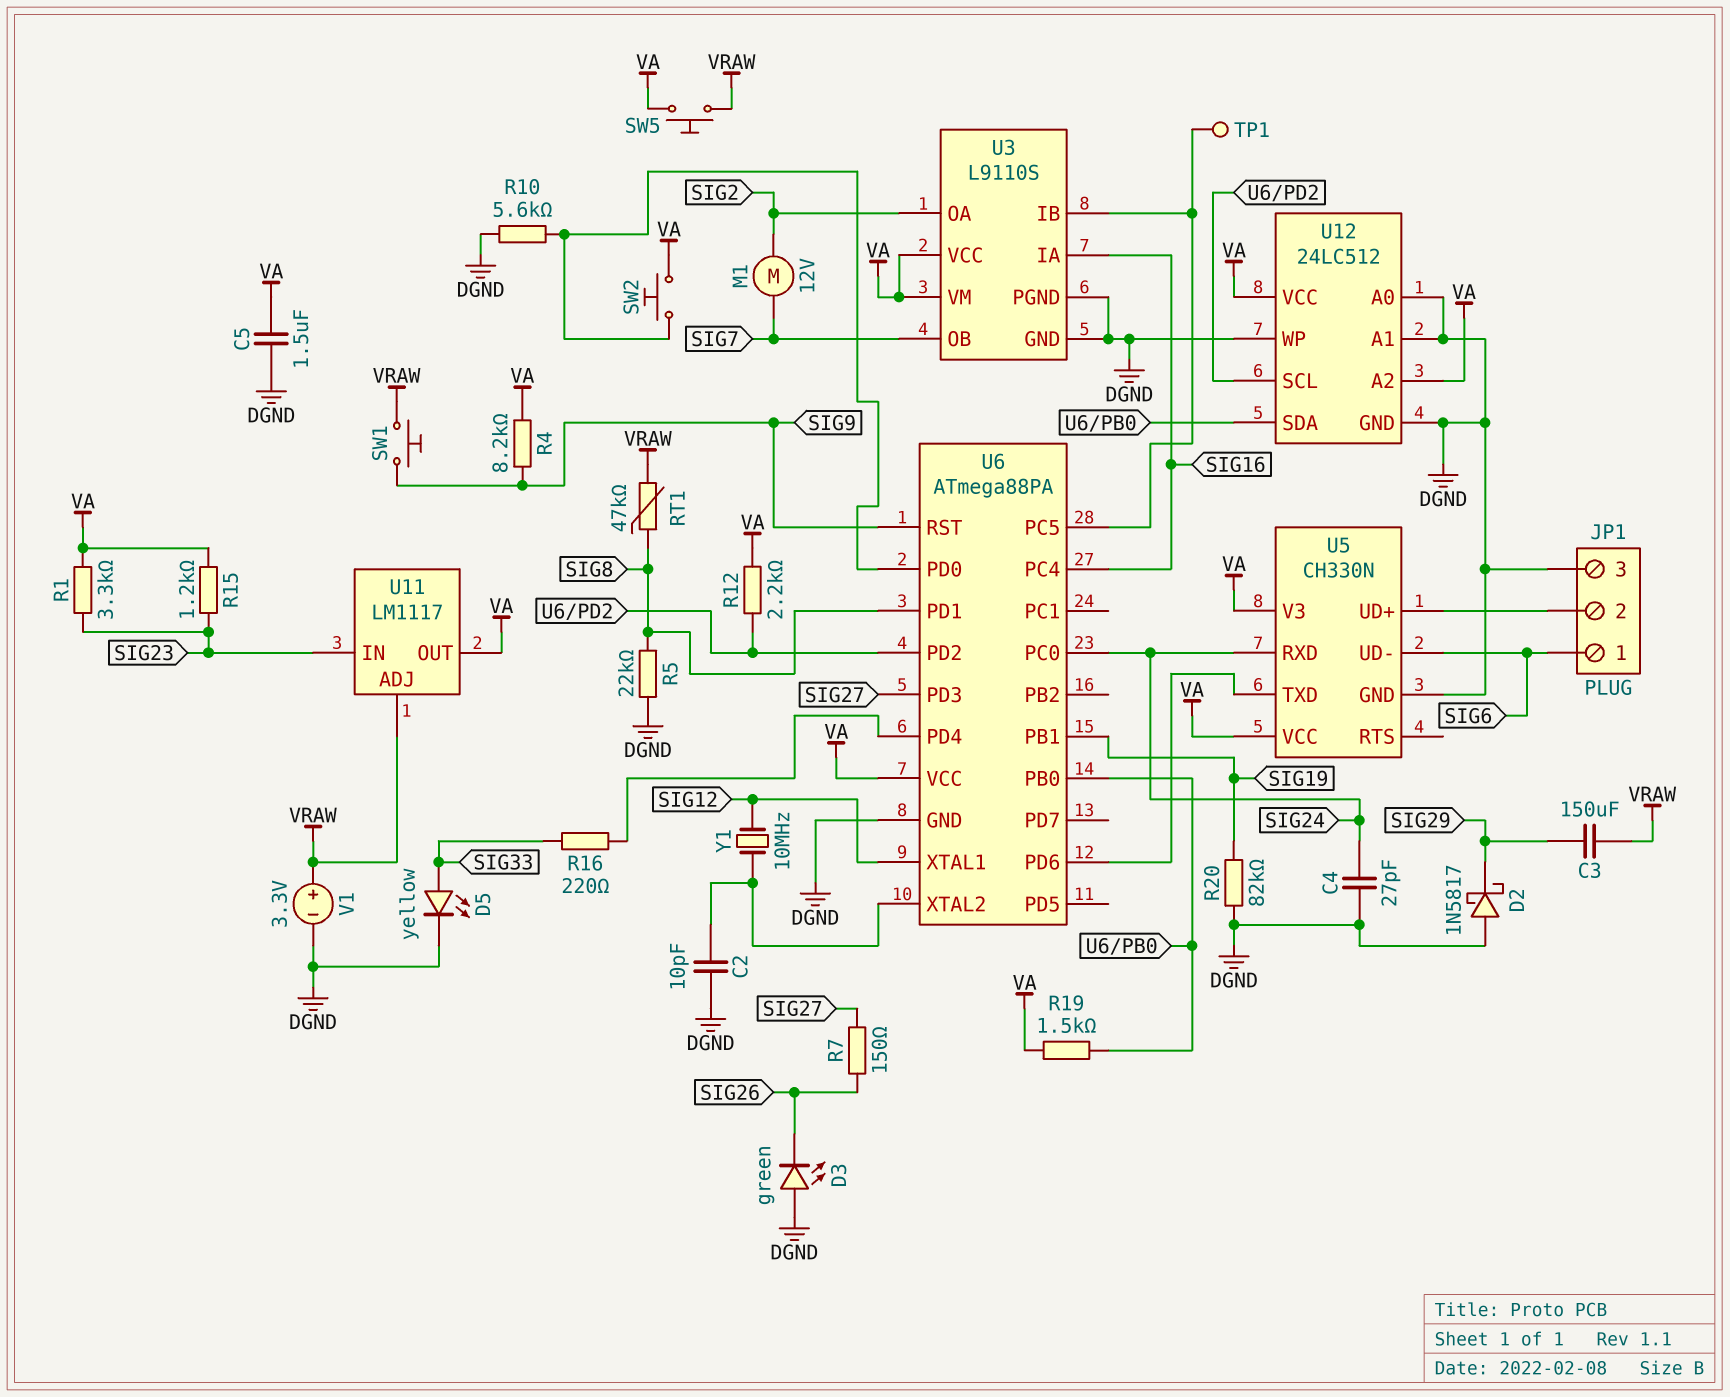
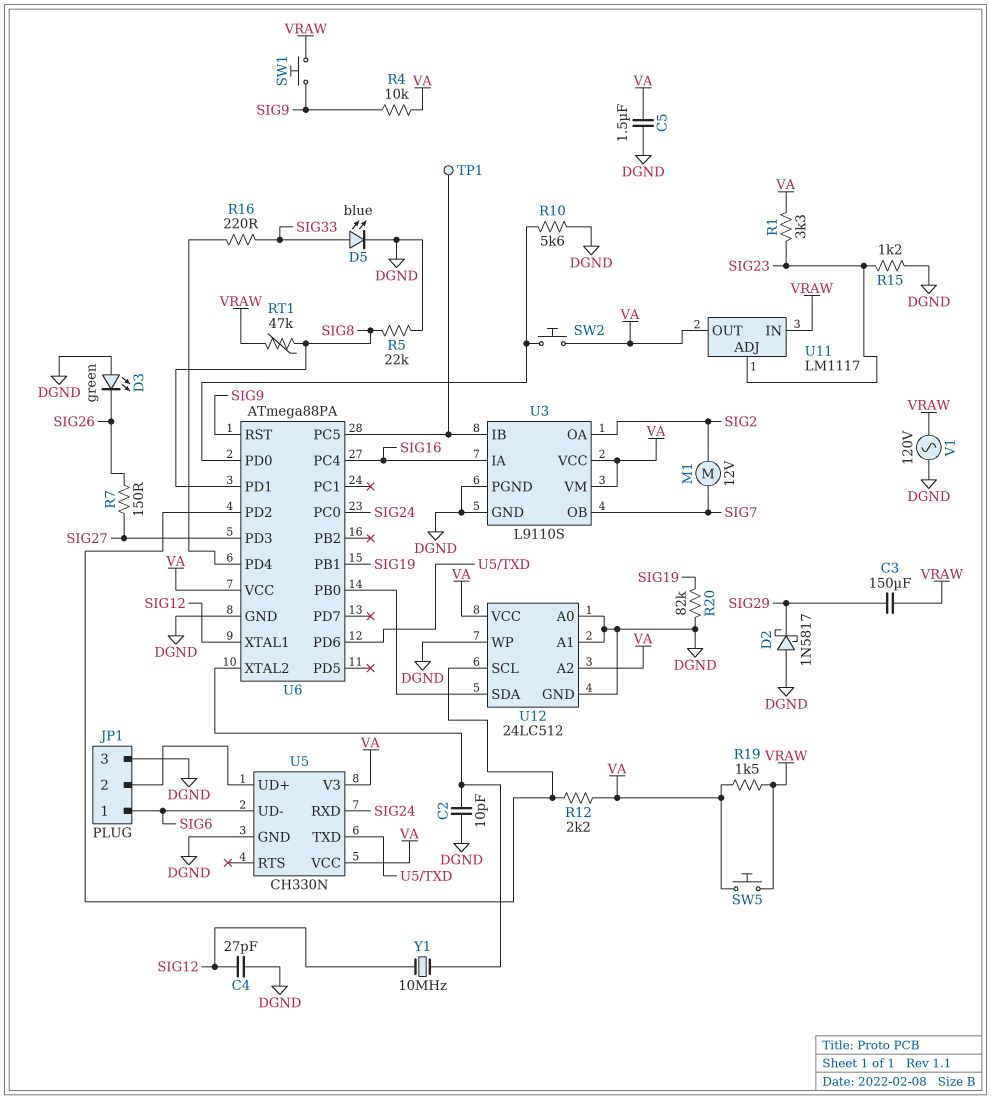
C4: 27pF (DGND, SIG24) -> 27pF (DGND, SIG12)
D5: LED yellow (A SIG33, K DGND) -> LED blue (A SIG33, K DGND)
R4: 8.2k (SIG9, VA) -> 10k (SIG9, VA)
R15: 1.2k (SIG23, VA) -> 1.2k (DGND, SIG23)
R19: 1.5k (U6/PB0, VA) -> 1.5k (VA, VRAW)
U11 pin ADJ: VRAW -> SIG23
U11 pin IN: SIG23 -> VRAW
V1: 3.3V (plus VRAW, minus DGND) -> AC 120V (DGND, VRAW)

